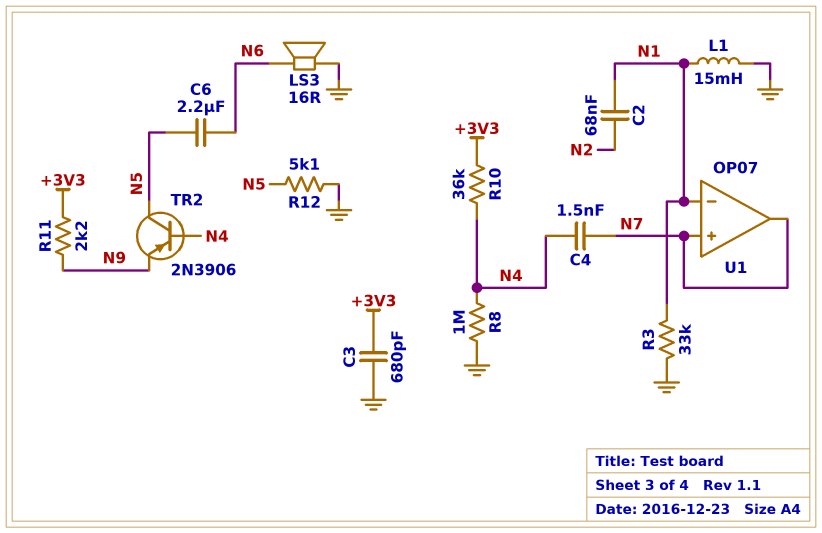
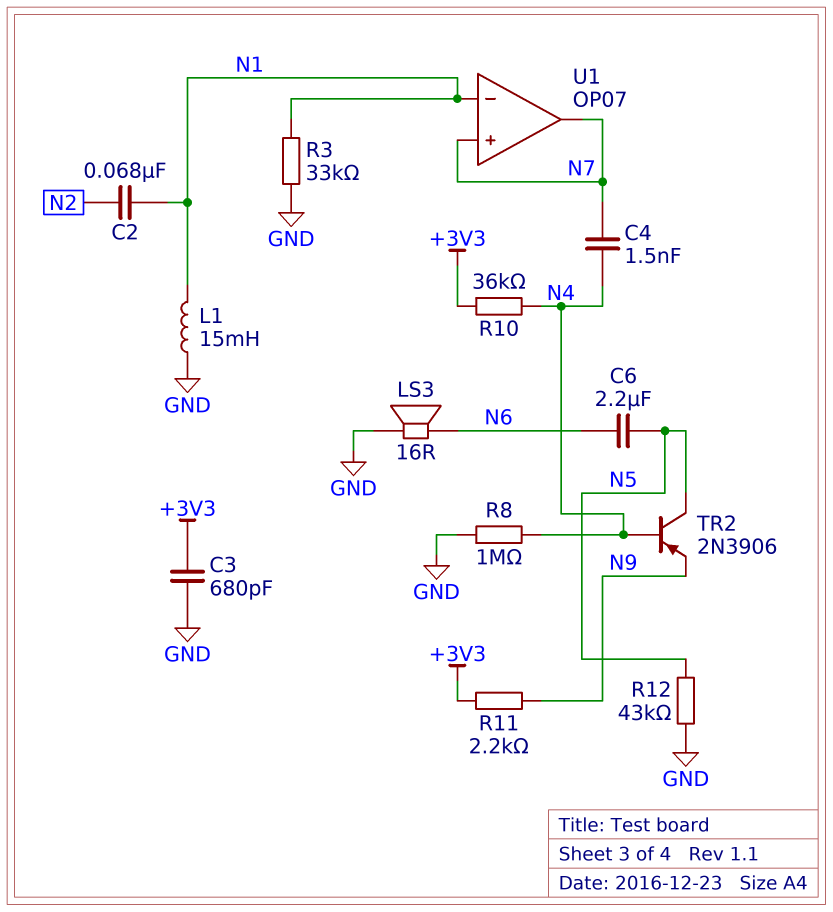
R12: 5.1k (GND, N5) -> 43k (GND, N5)

